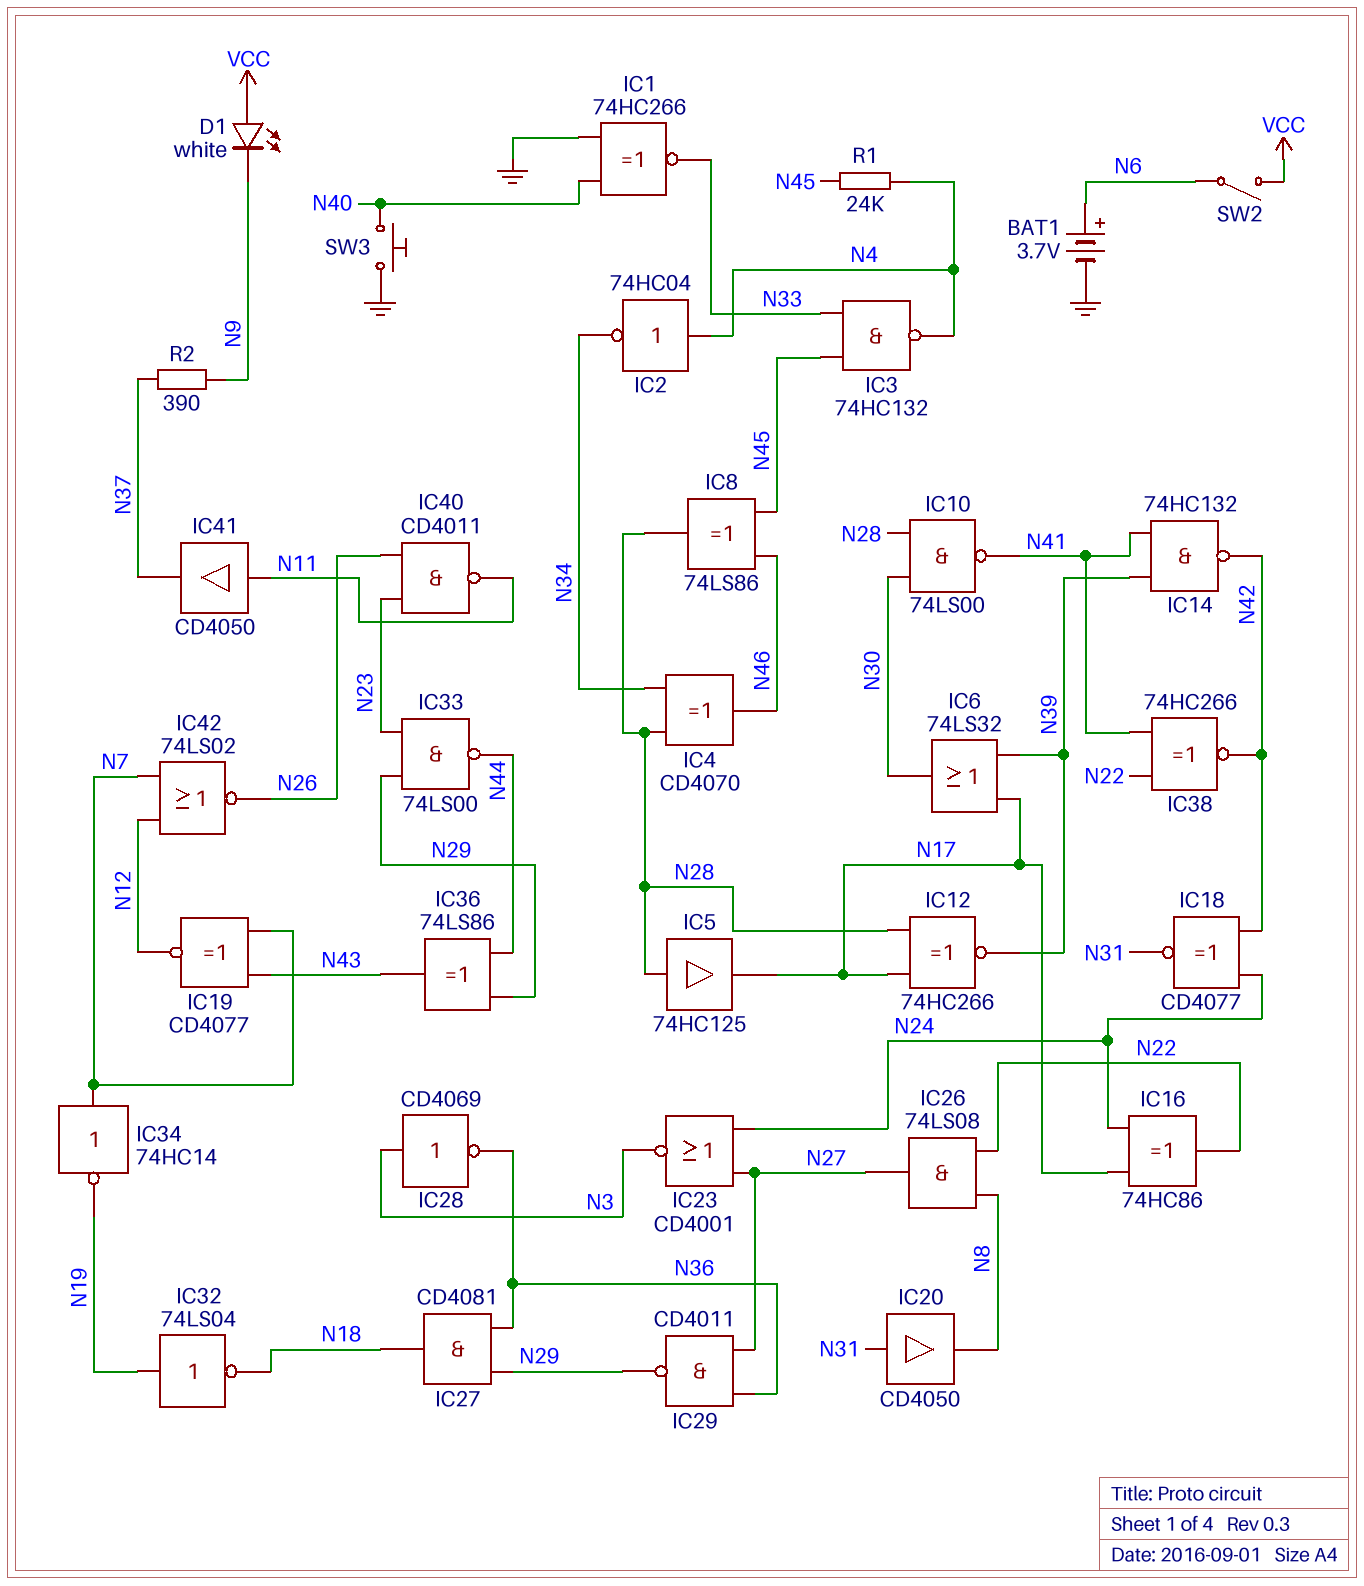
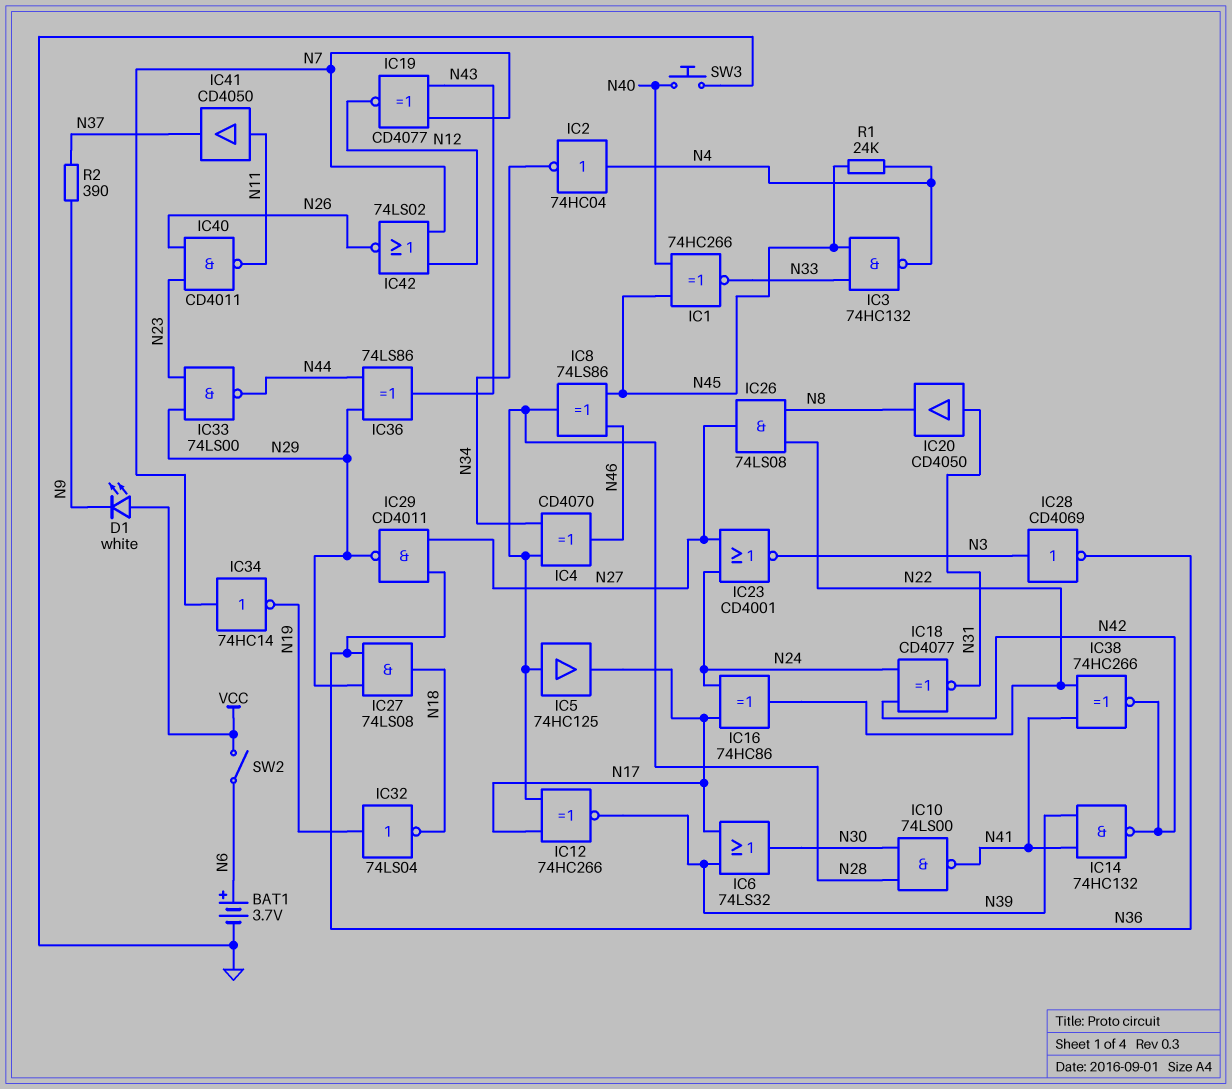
IC1: XNOR 74HC266 (in GND, in N40, out N33) -> XNOR 74HC266 (in N40, in N45, out N33)
IC27: AND CD4081 (in N29, in N36, out N18) -> AND 74LS08 (in N29, in N36, out N18)

